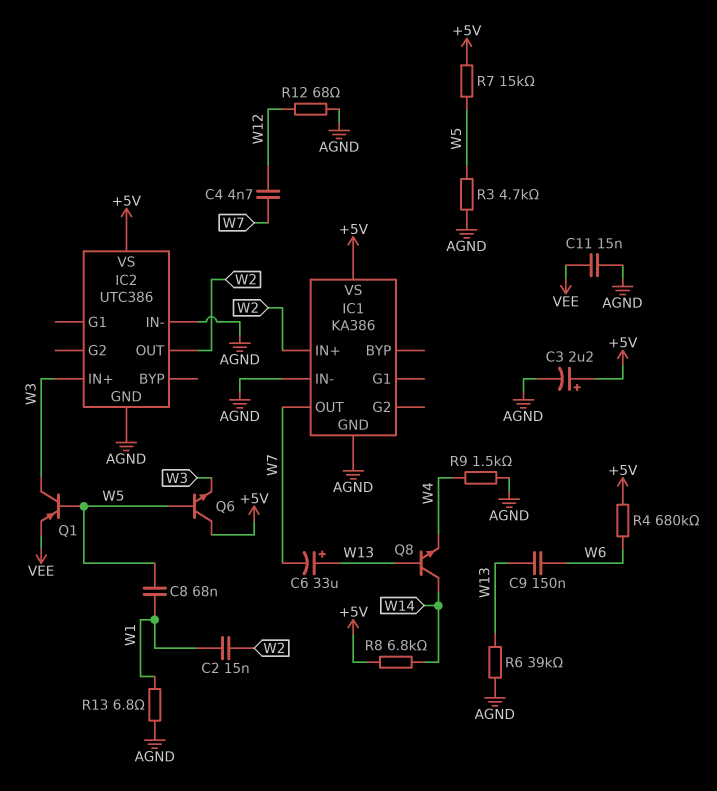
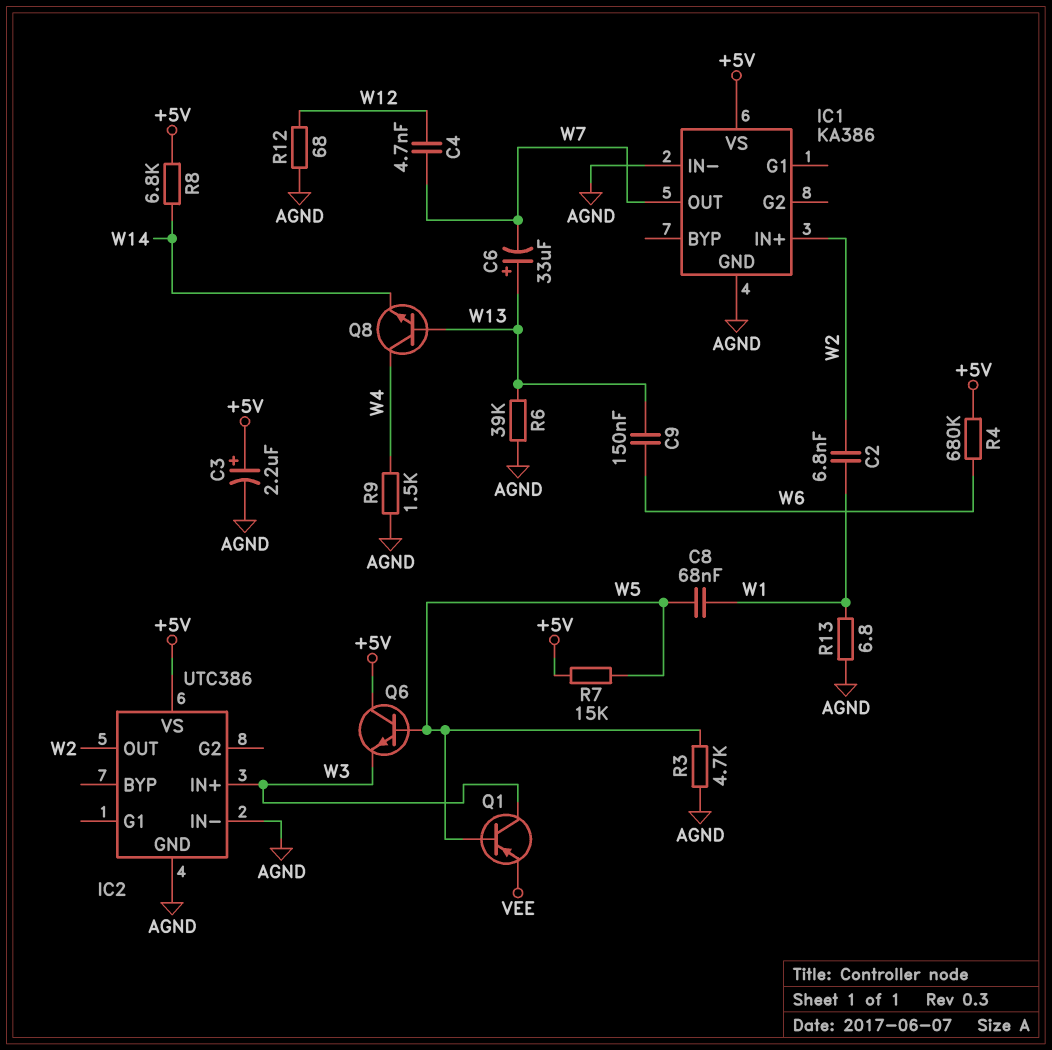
C2: 15nF (W1, W2) -> 6.8nF (W1, W2)
C11: 15nF (AGND, VEE) -> none
Q8: NPN (B W13, C W14, E W4) -> NPN (B W13, C W4, E W14)

